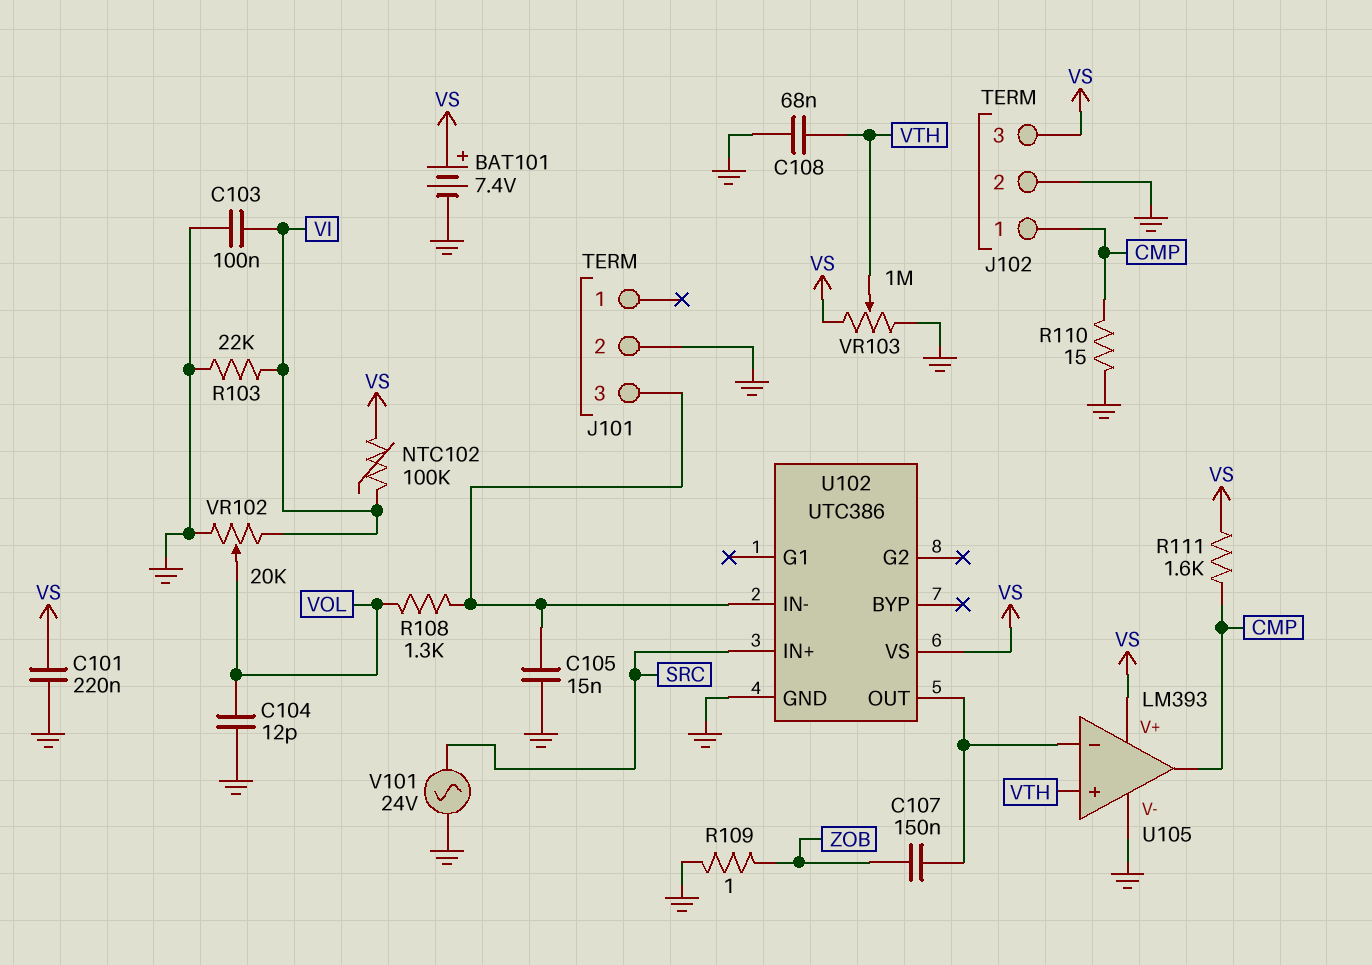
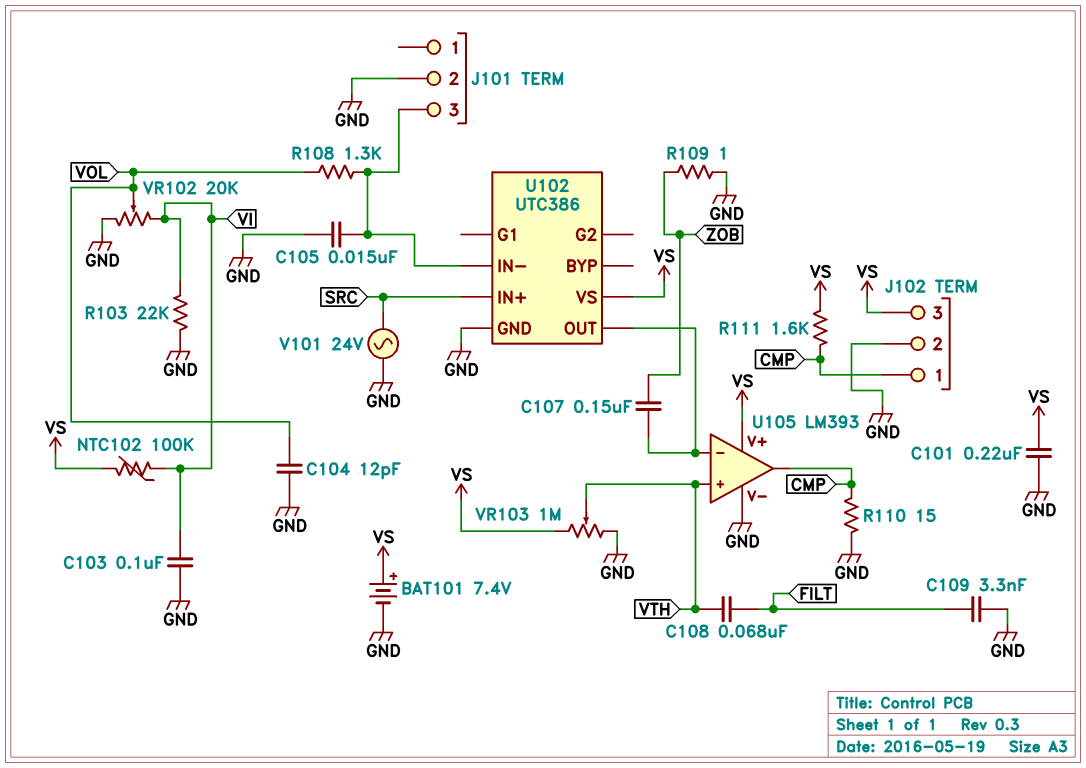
C108: 68nF (GND, VTH) -> 68nF (FILT, VTH)
C109: none -> 3.3nF (FILT, GND)

